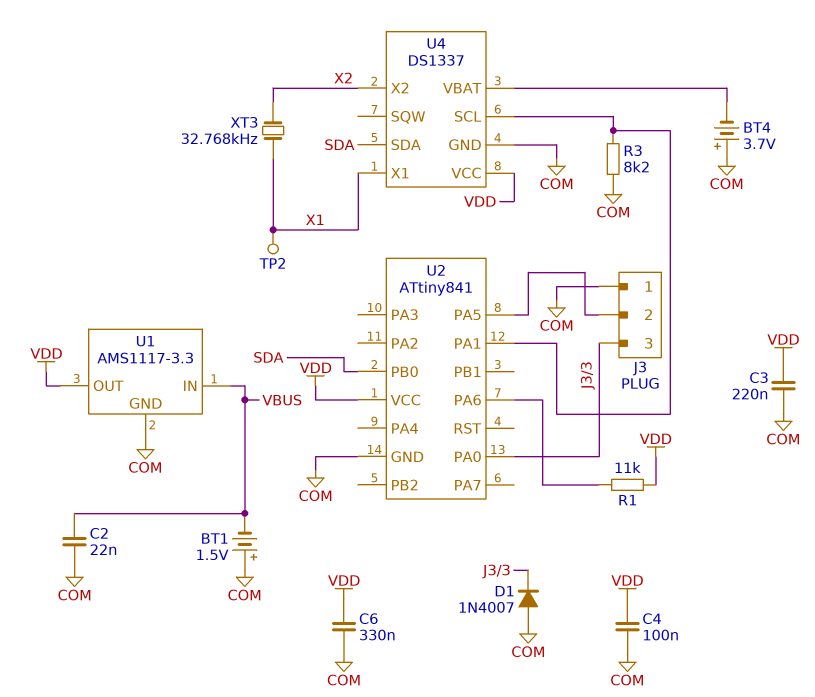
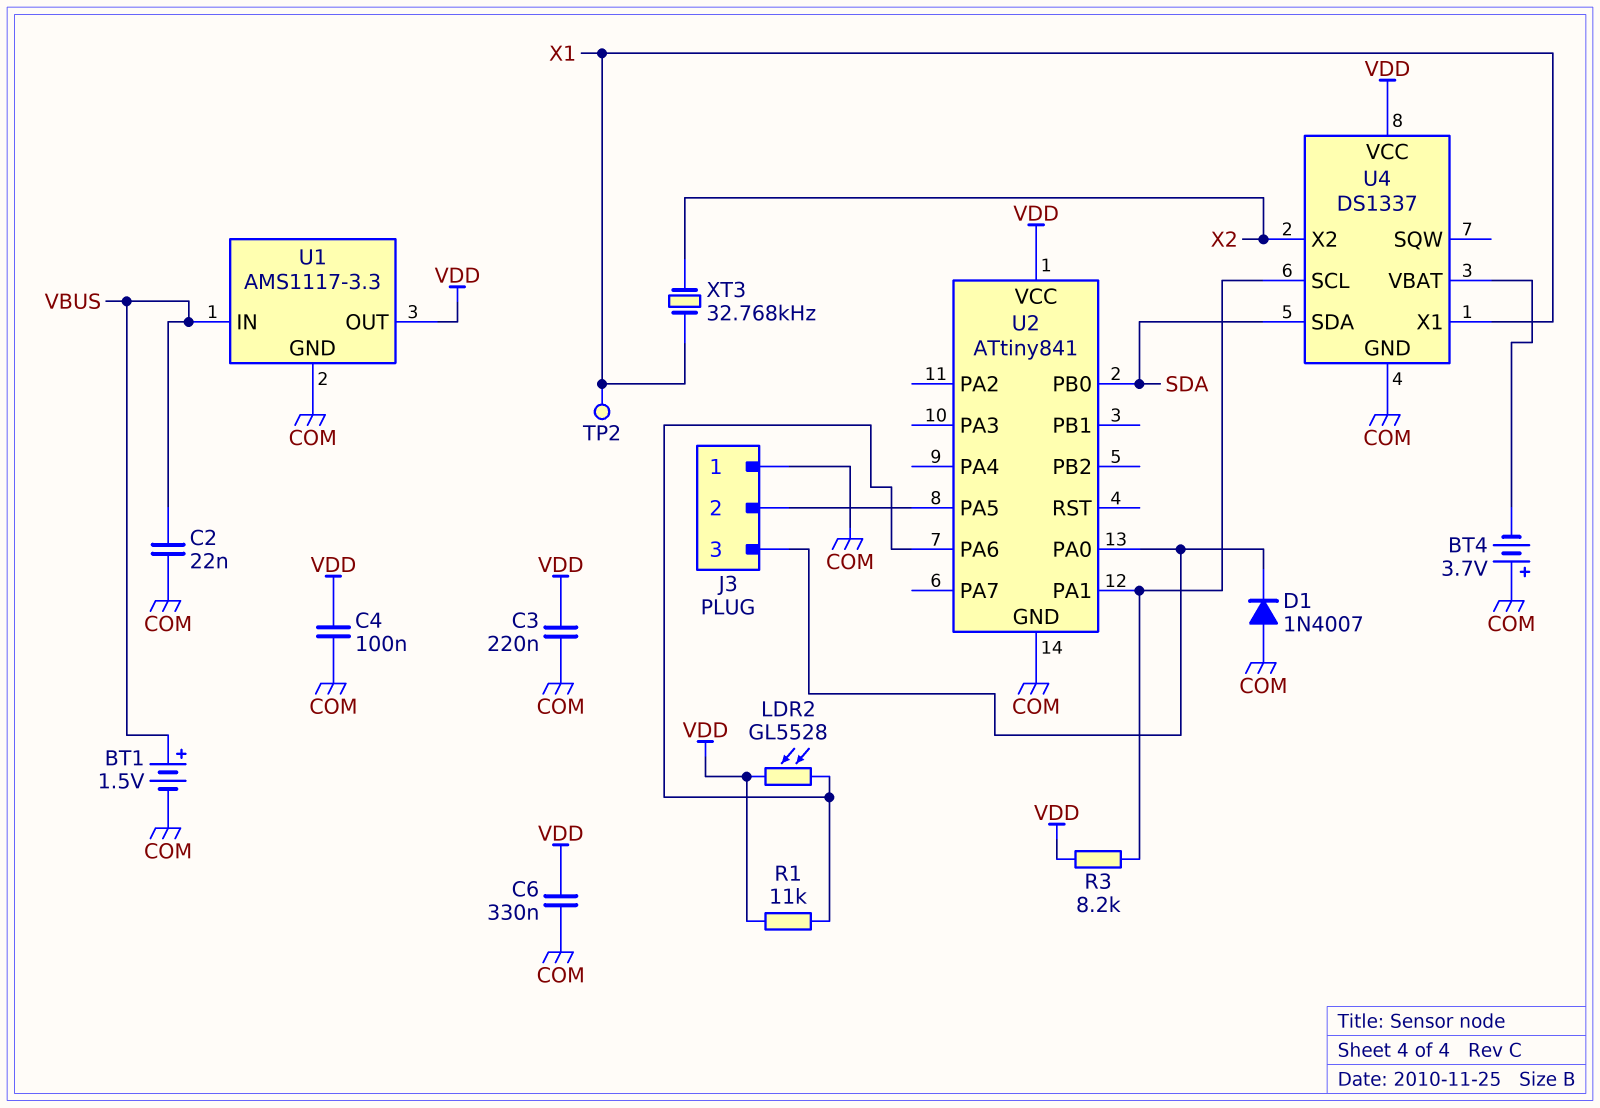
BT1: 1.5V (plus COM, minus VBUS) -> 1.5V (plus VBUS, minus COM)
LDR2: none -> GL5528 (U2/PA6, VDD)
R3: 8.2k (COM, U2/PA1) -> 8.2k (U2/PA1, VDD)

